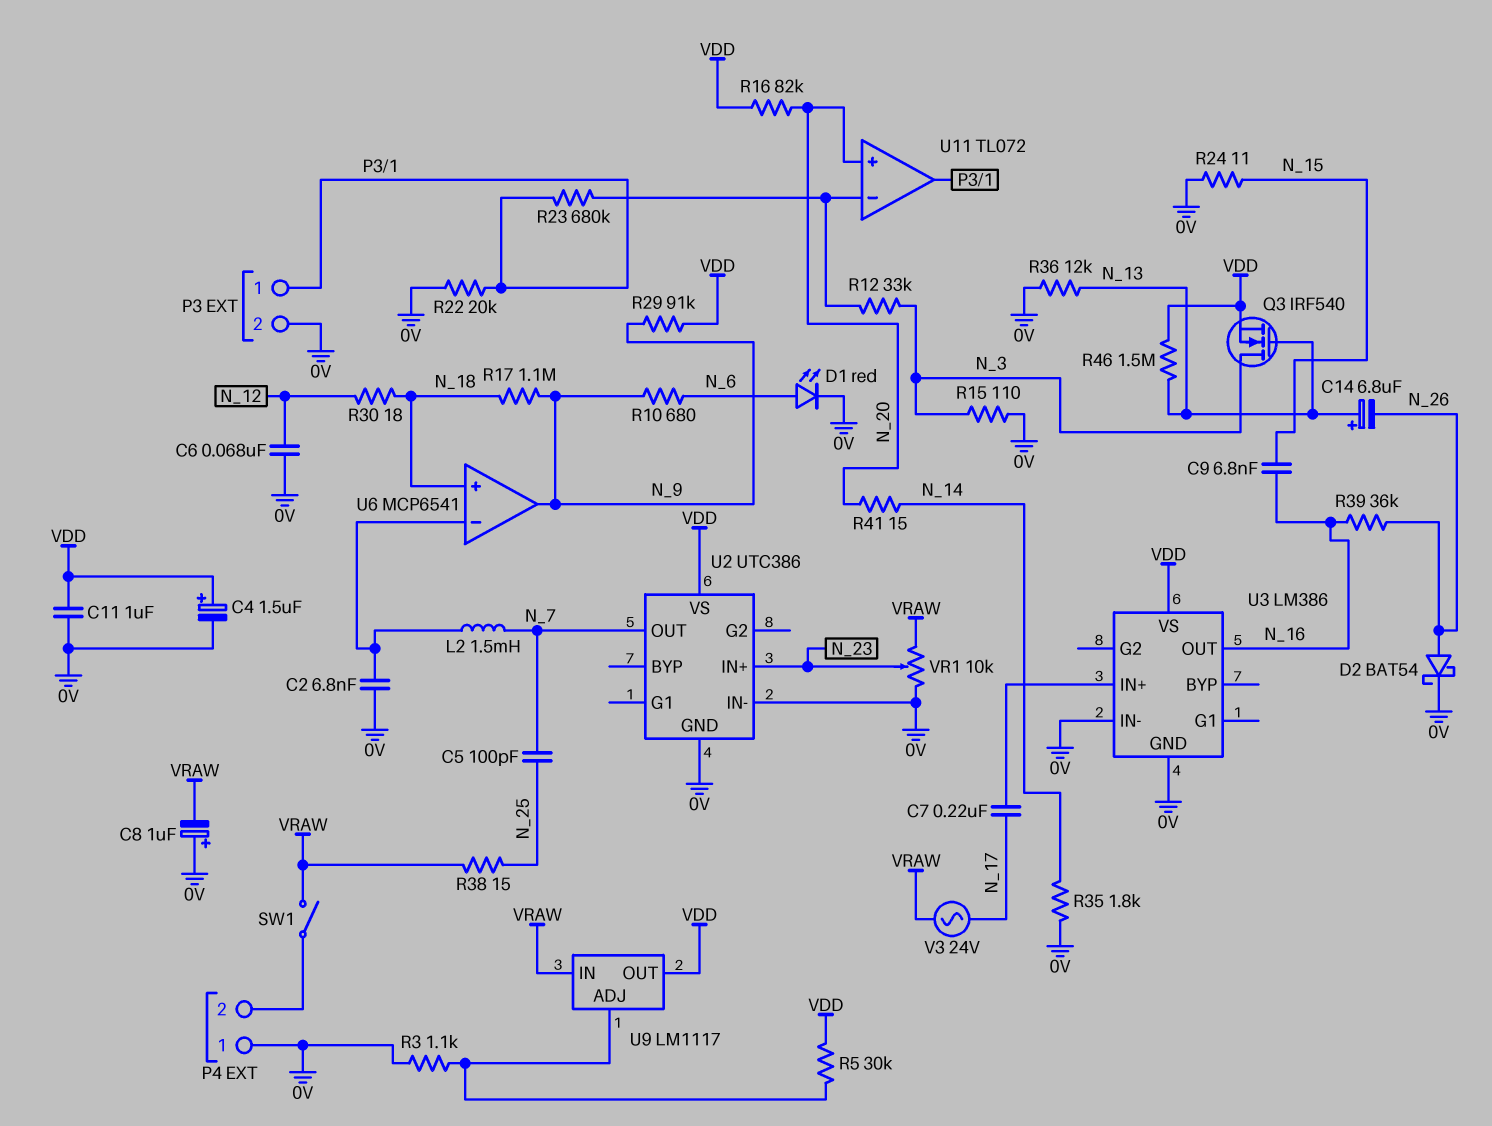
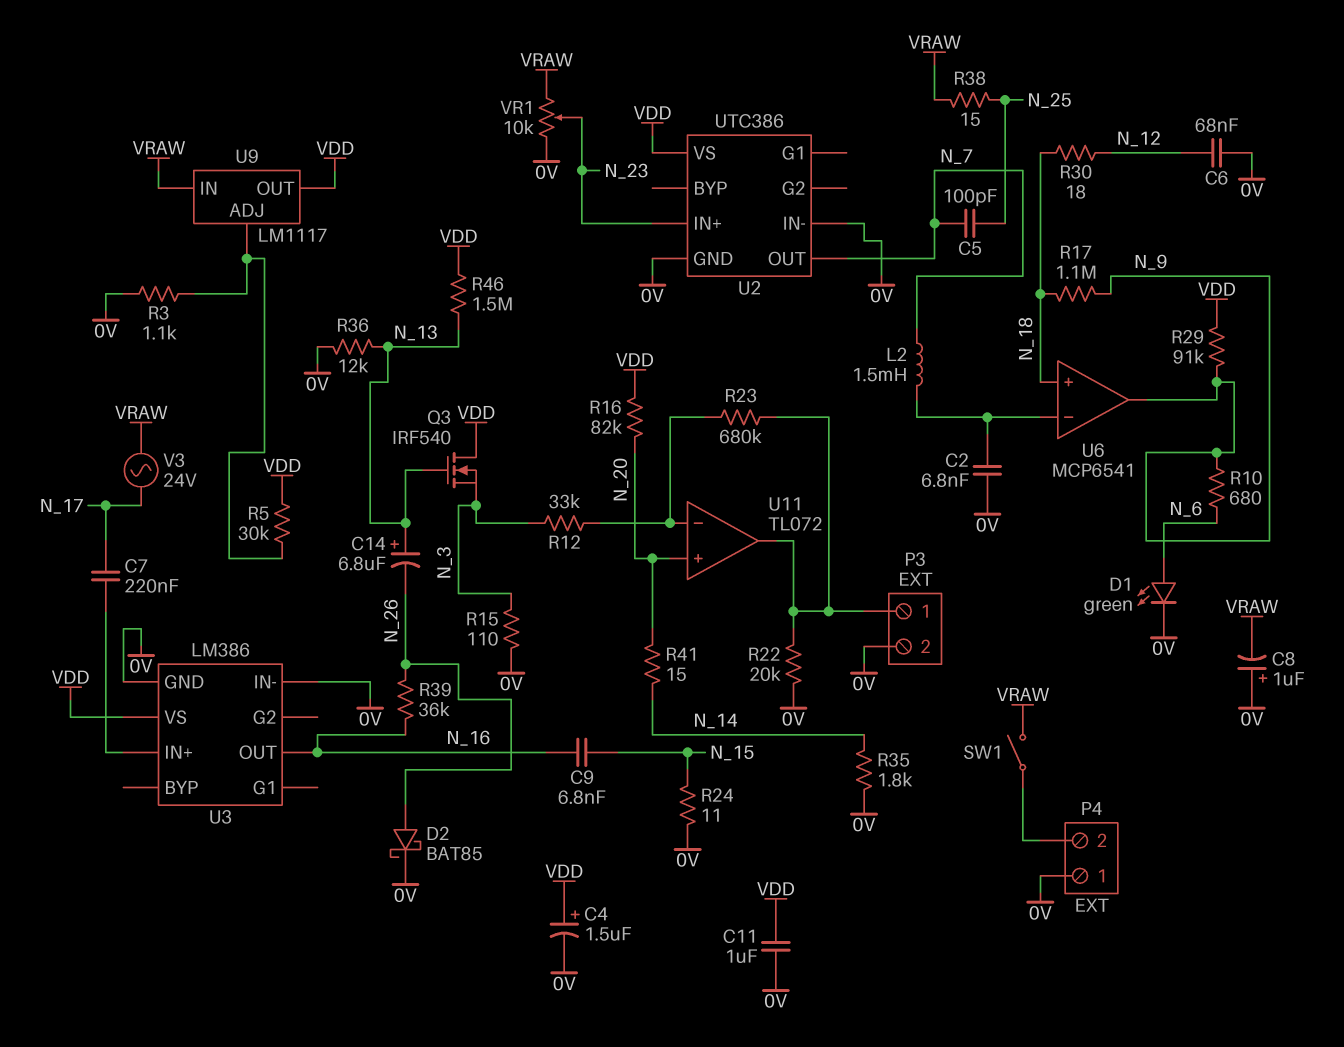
D1: LED red (A N_6, K 0V) -> LED green (A N_6, K 0V)
D2: schottky BAT54 (A N_26, K 0V) -> schottky BAT85 (A N_26, K 0V)
Q3: NMOS IRF540 (G N_13, D N_3, S VDD) -> NMOS IRF540 (G N_13, D VDD, S N_3)

